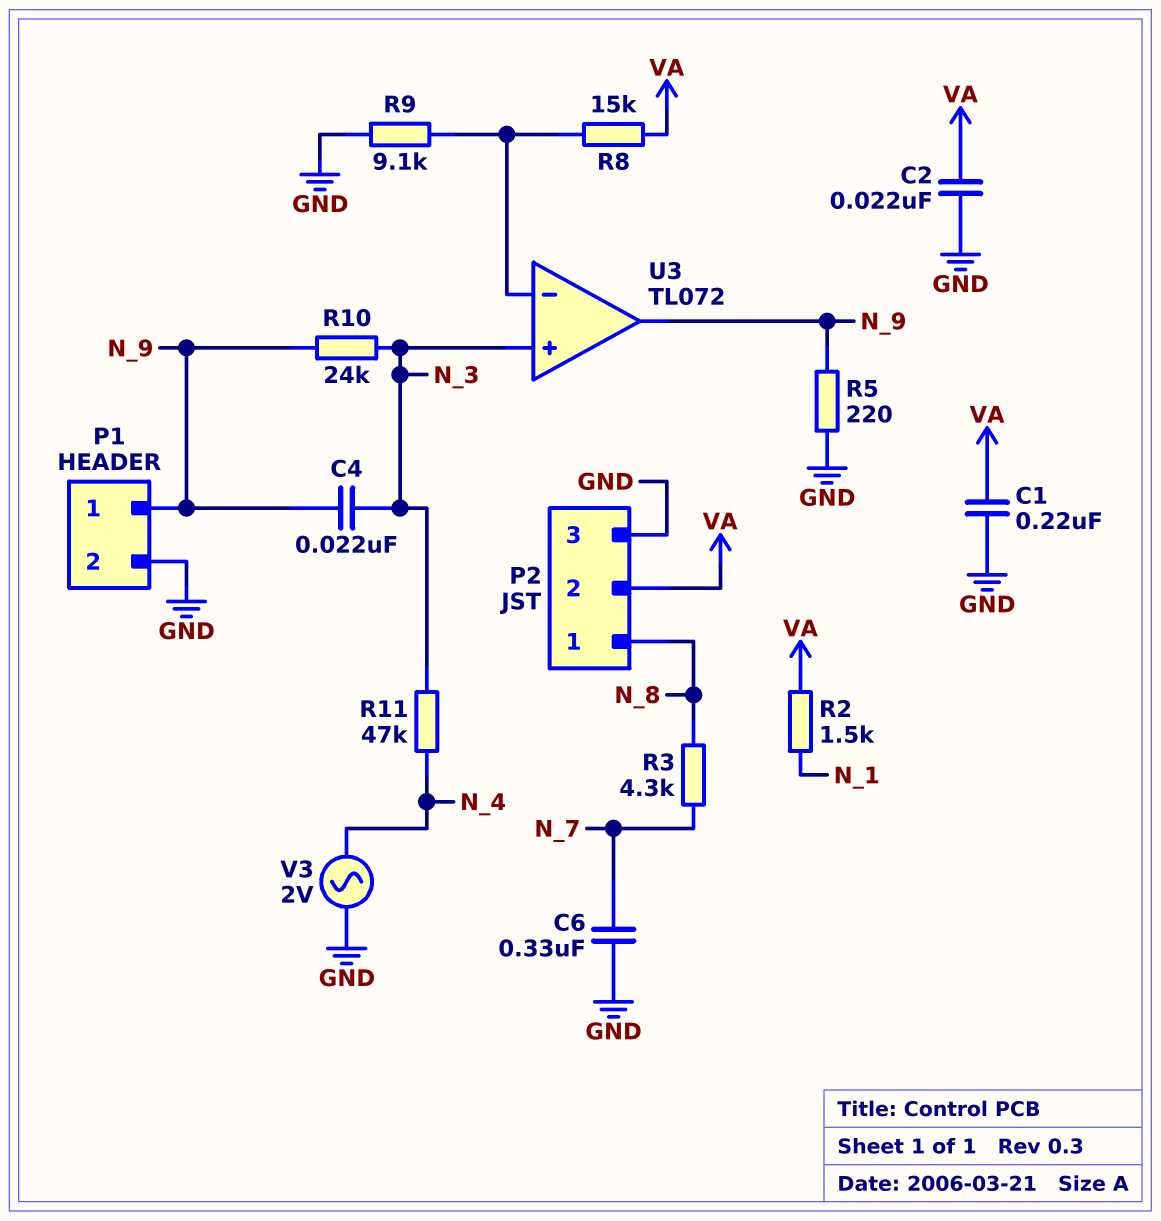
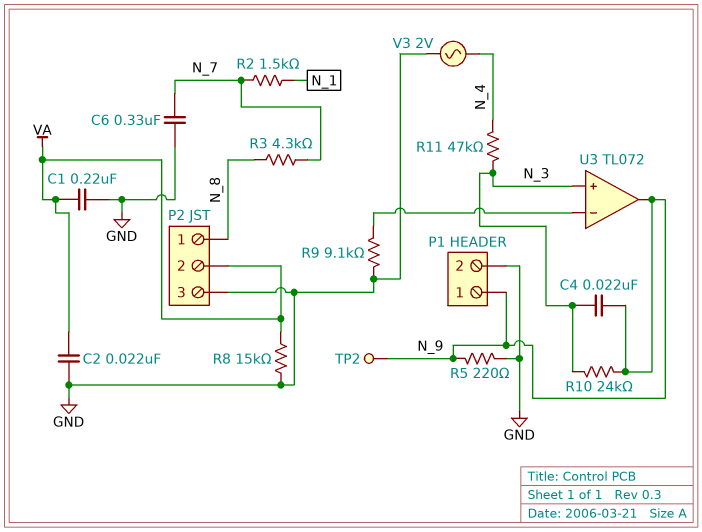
R2: 1.5k (N_1, VA) -> 1.5k (N_1, N_7)
R8: 15k (U3/in-, VA) -> 15k (GND, VA)
TP2: none -> test point (N_9)

